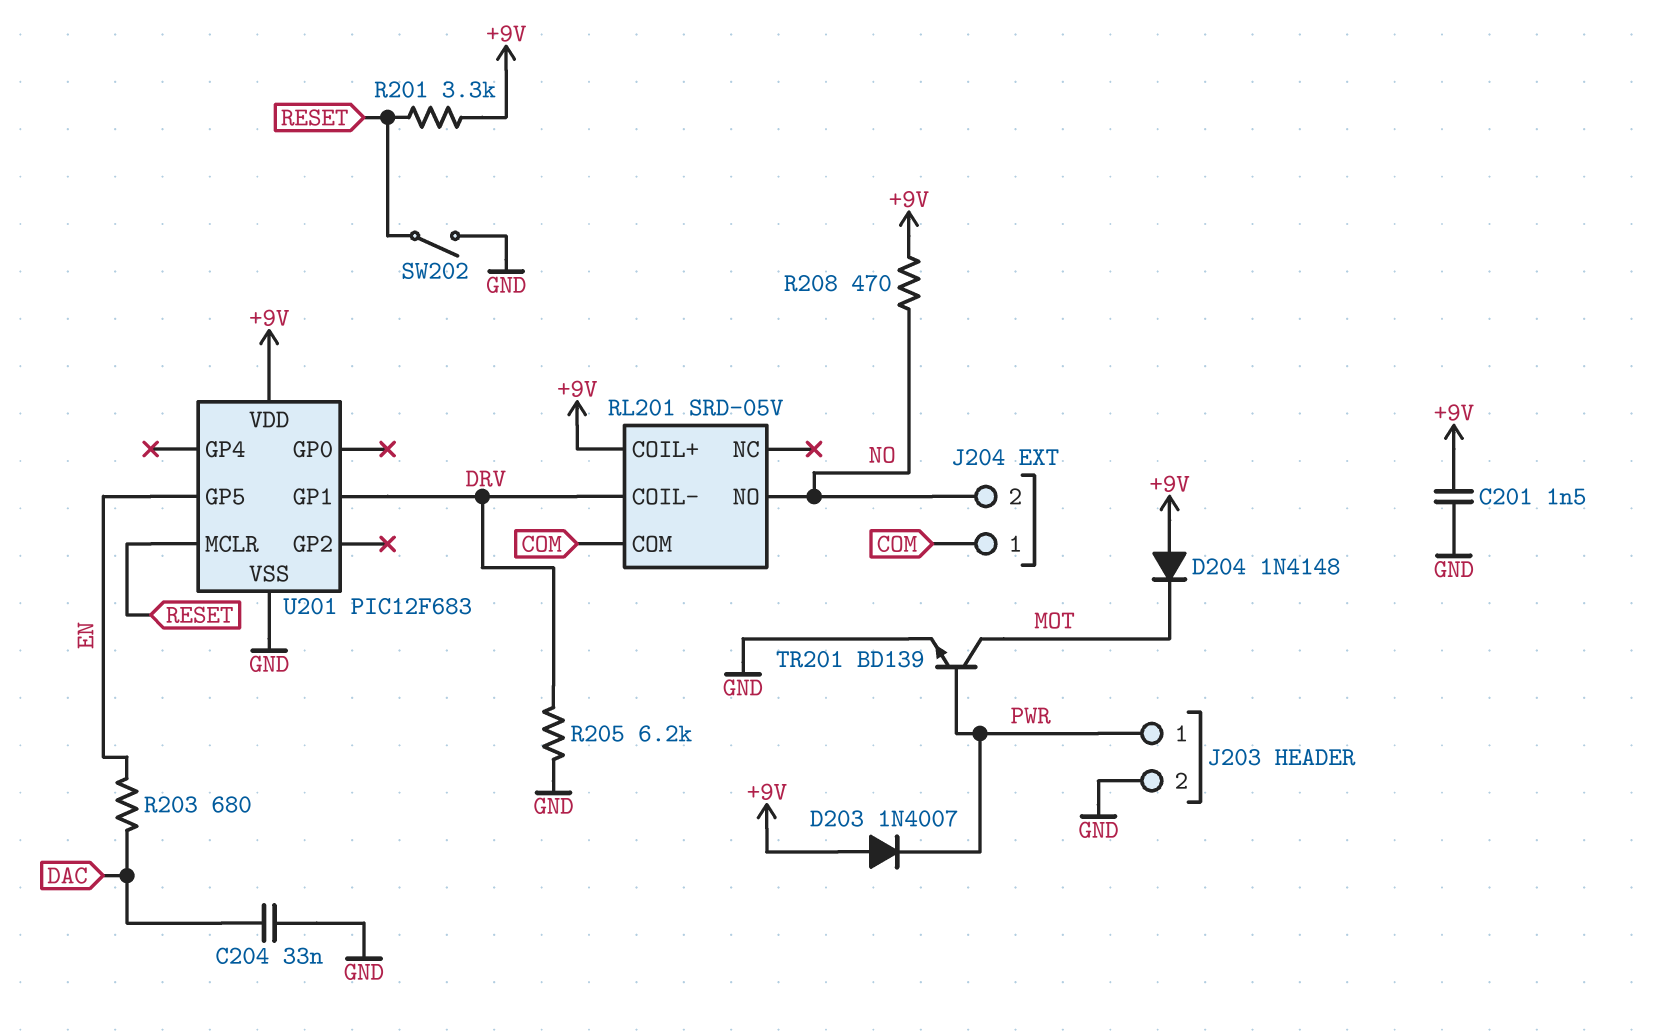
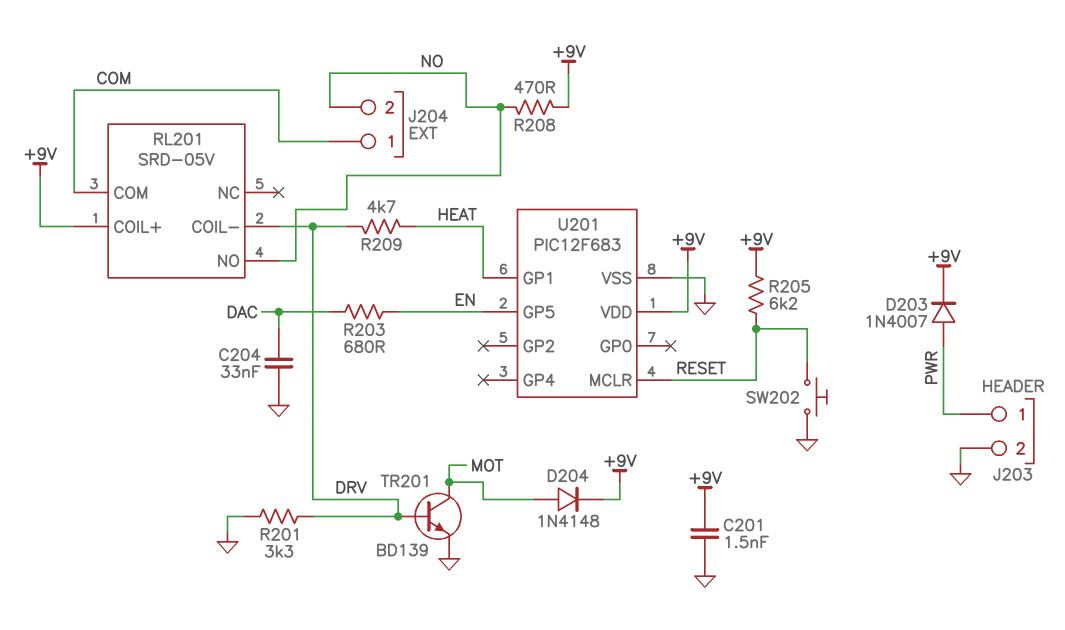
D203: diode 1N4007 (A +9V, K PWR) -> diode 1N4007 (A PWR, K +9V)
D204: diode 1N4148 (A +9V, K MOT) -> diode 1N4148 (A MOT, K +9V)
R201: 3.3k (+9V, RESET) -> 3.3k (DRV, GND)
R205: 6.2k (DRV, GND) -> 6.2k (+9V, RESET)
R209: none -> 4.7k (DRV, HEAT)
SW202: switch (GND, RESET) -> button (GND, RESET)
TR201: NPN BD139 (B PWR, C MOT, E GND) -> NPN BD139 (B DRV, C MOT, E GND)
U201 pin GP1: DRV -> HEAT

